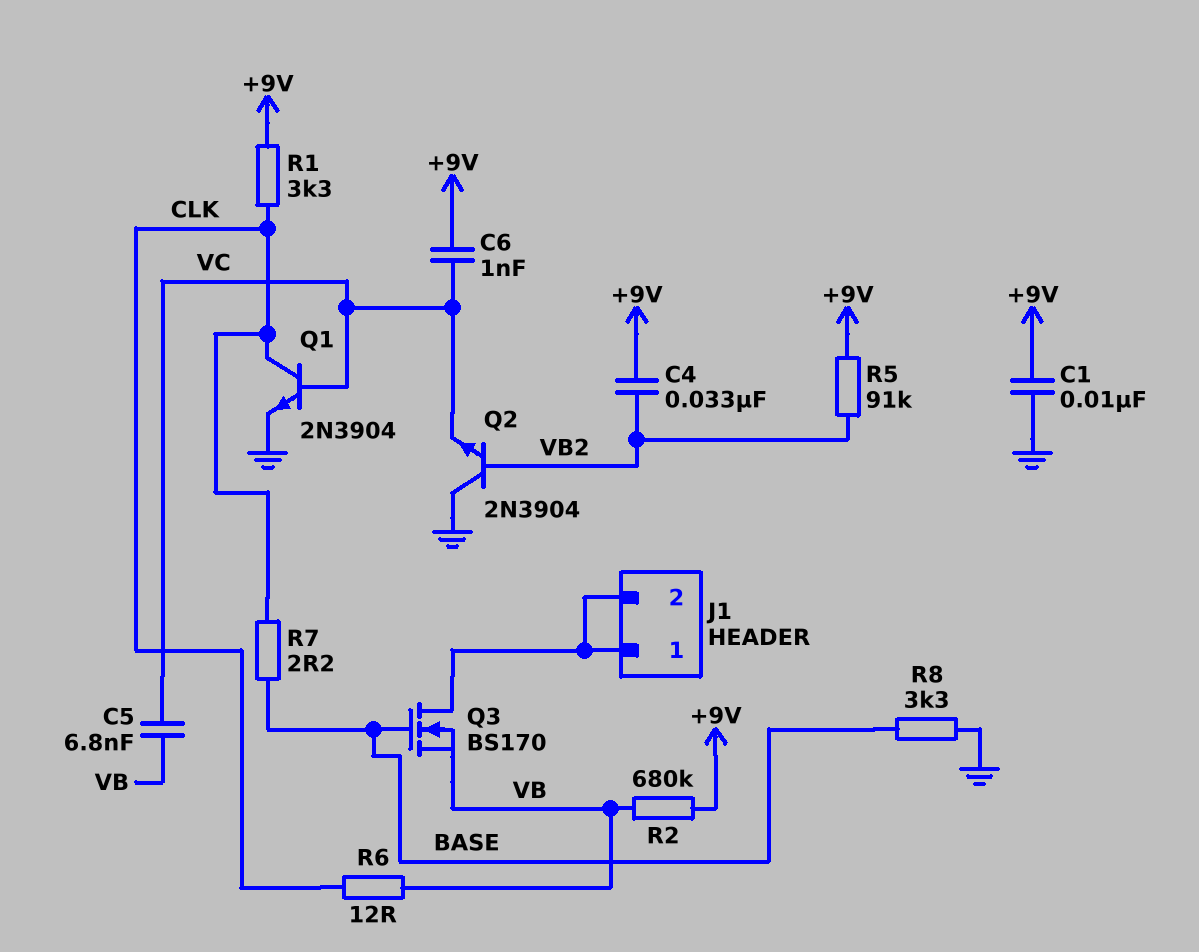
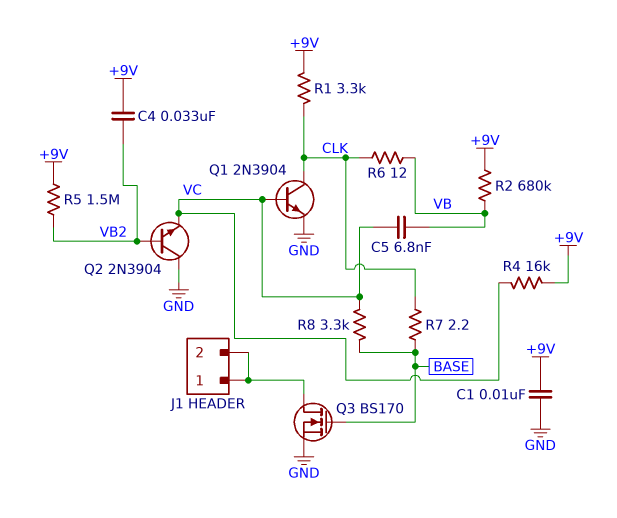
C6: 1nF (+9V, VC) -> none
Q3: NMOS BS170 (G BASE, D J1/1, S VB) -> NMOS BS170 (G BASE, D J1/1, S GND)
R4: none -> 16k (+9V, VC)
R5: 91k (+9V, VB2) -> 1.5M (+9V, VB2)
R8: 3.3k (BASE, GND) -> 3.3k (BASE, VC)

